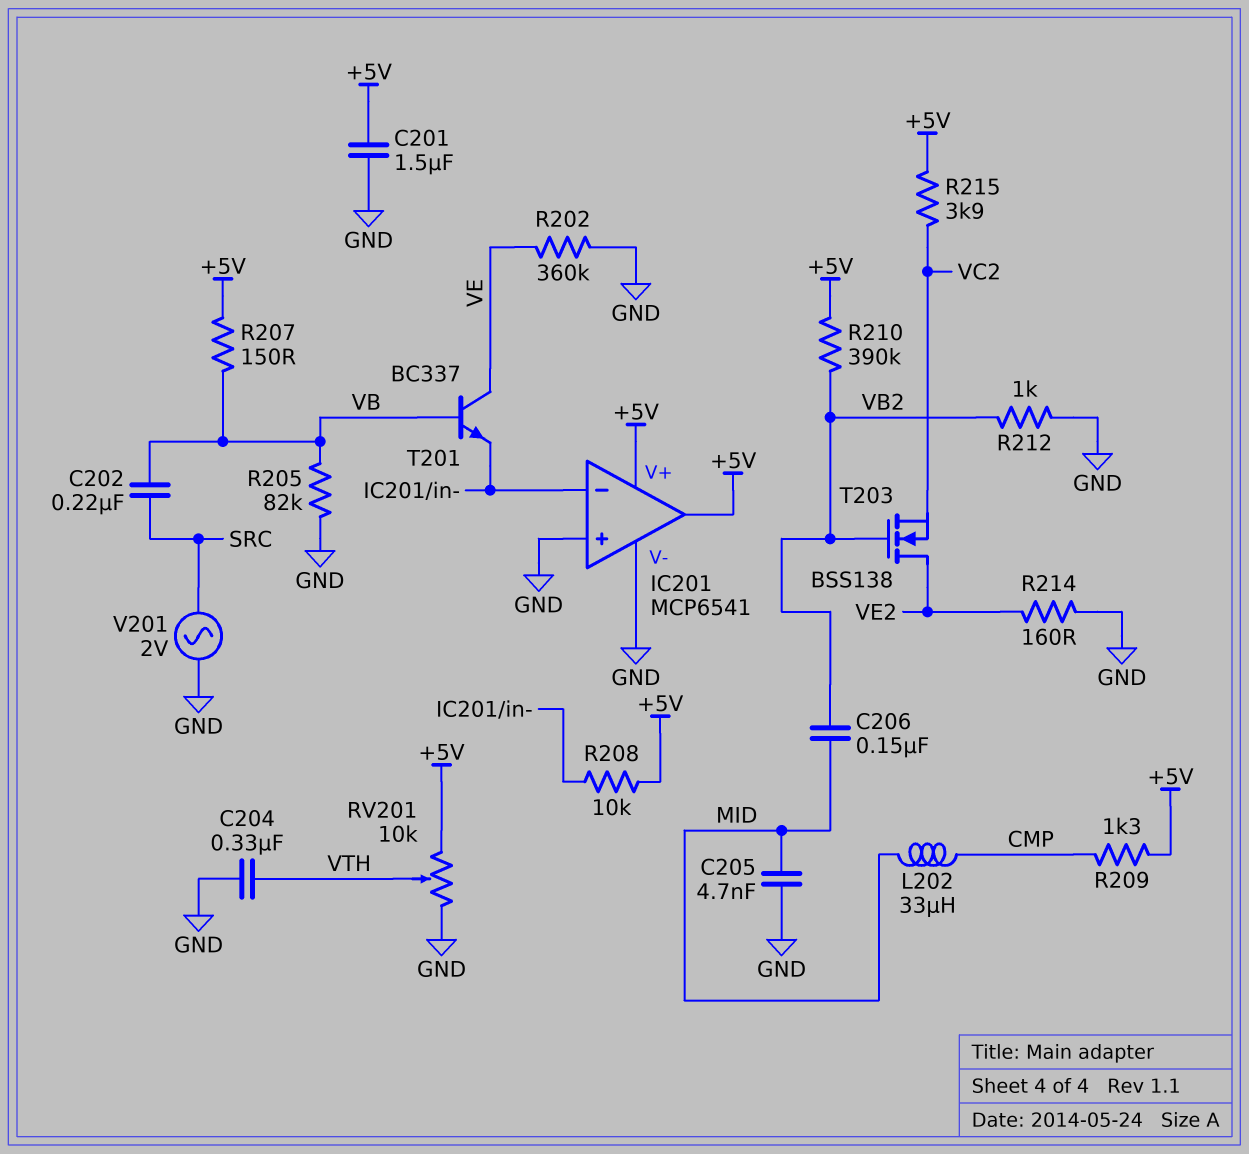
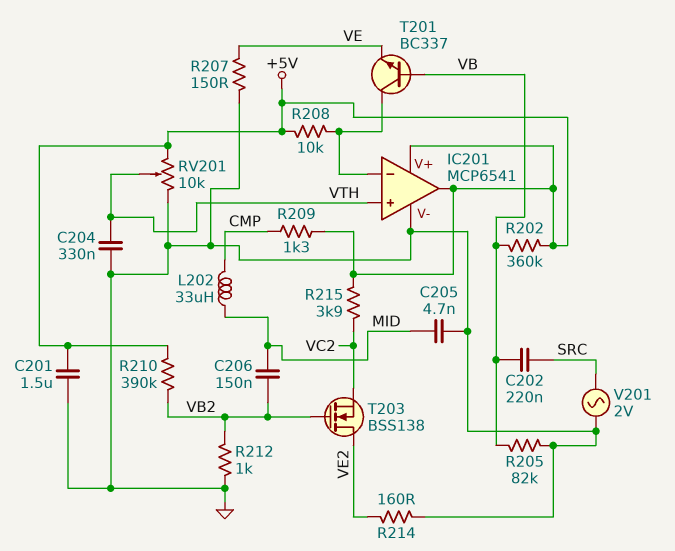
IC201 pin in+: GND -> VTH
R202: 360k (GND, VE) -> 360k (+5V, VB)
R207: 150 (+5V, VB) -> 150 (GND, VE)
T201: NPN BC337 (B VB, C VE, E IC201/in-) -> NPN BC337 (B VB, C IC201/in-, E VE)

